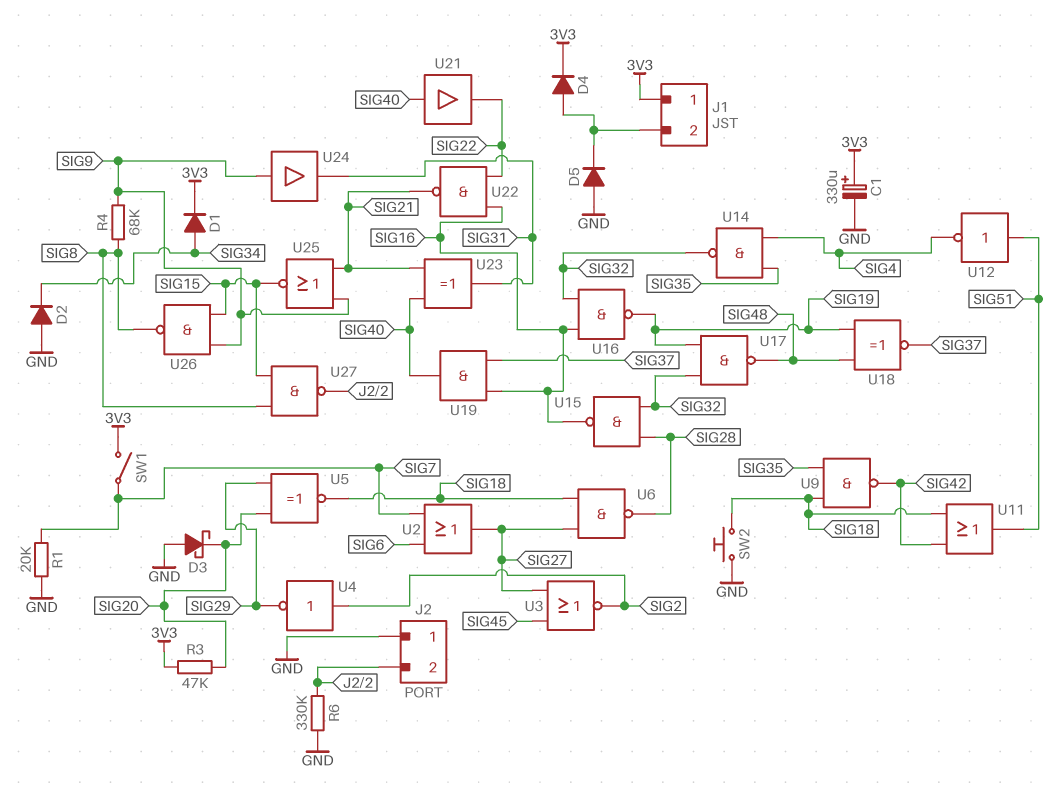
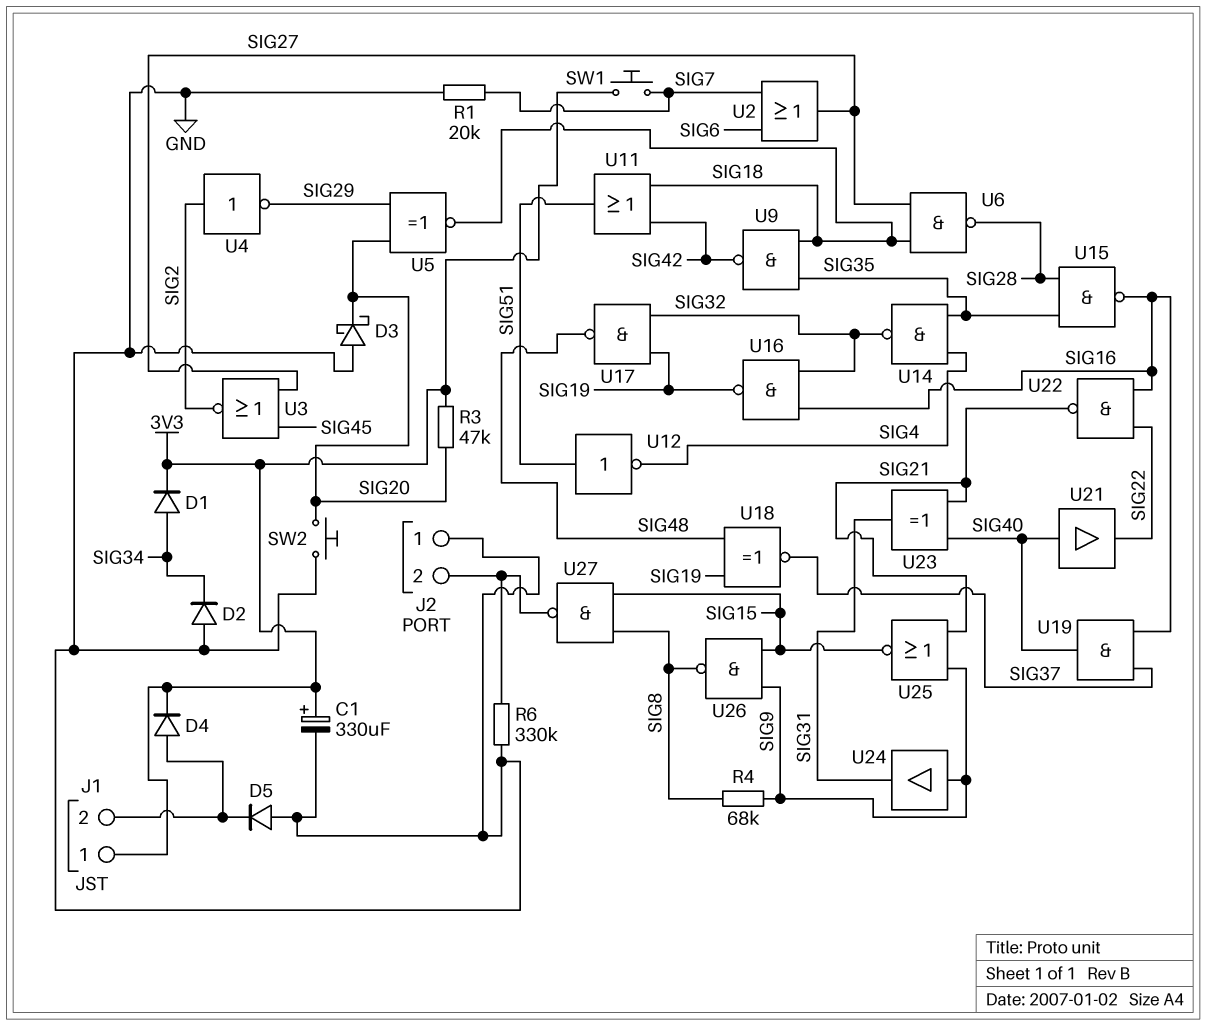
SW1: switch (3V3, SIG7) -> button (3V3, SIG7)
SW2: button (GND, SIG18) -> button (GND, SIG20)
U15: NAND (in SIG28, in SIG32, out SIG16) -> NAND (in SIG28, in SIG35, out SIG16)

